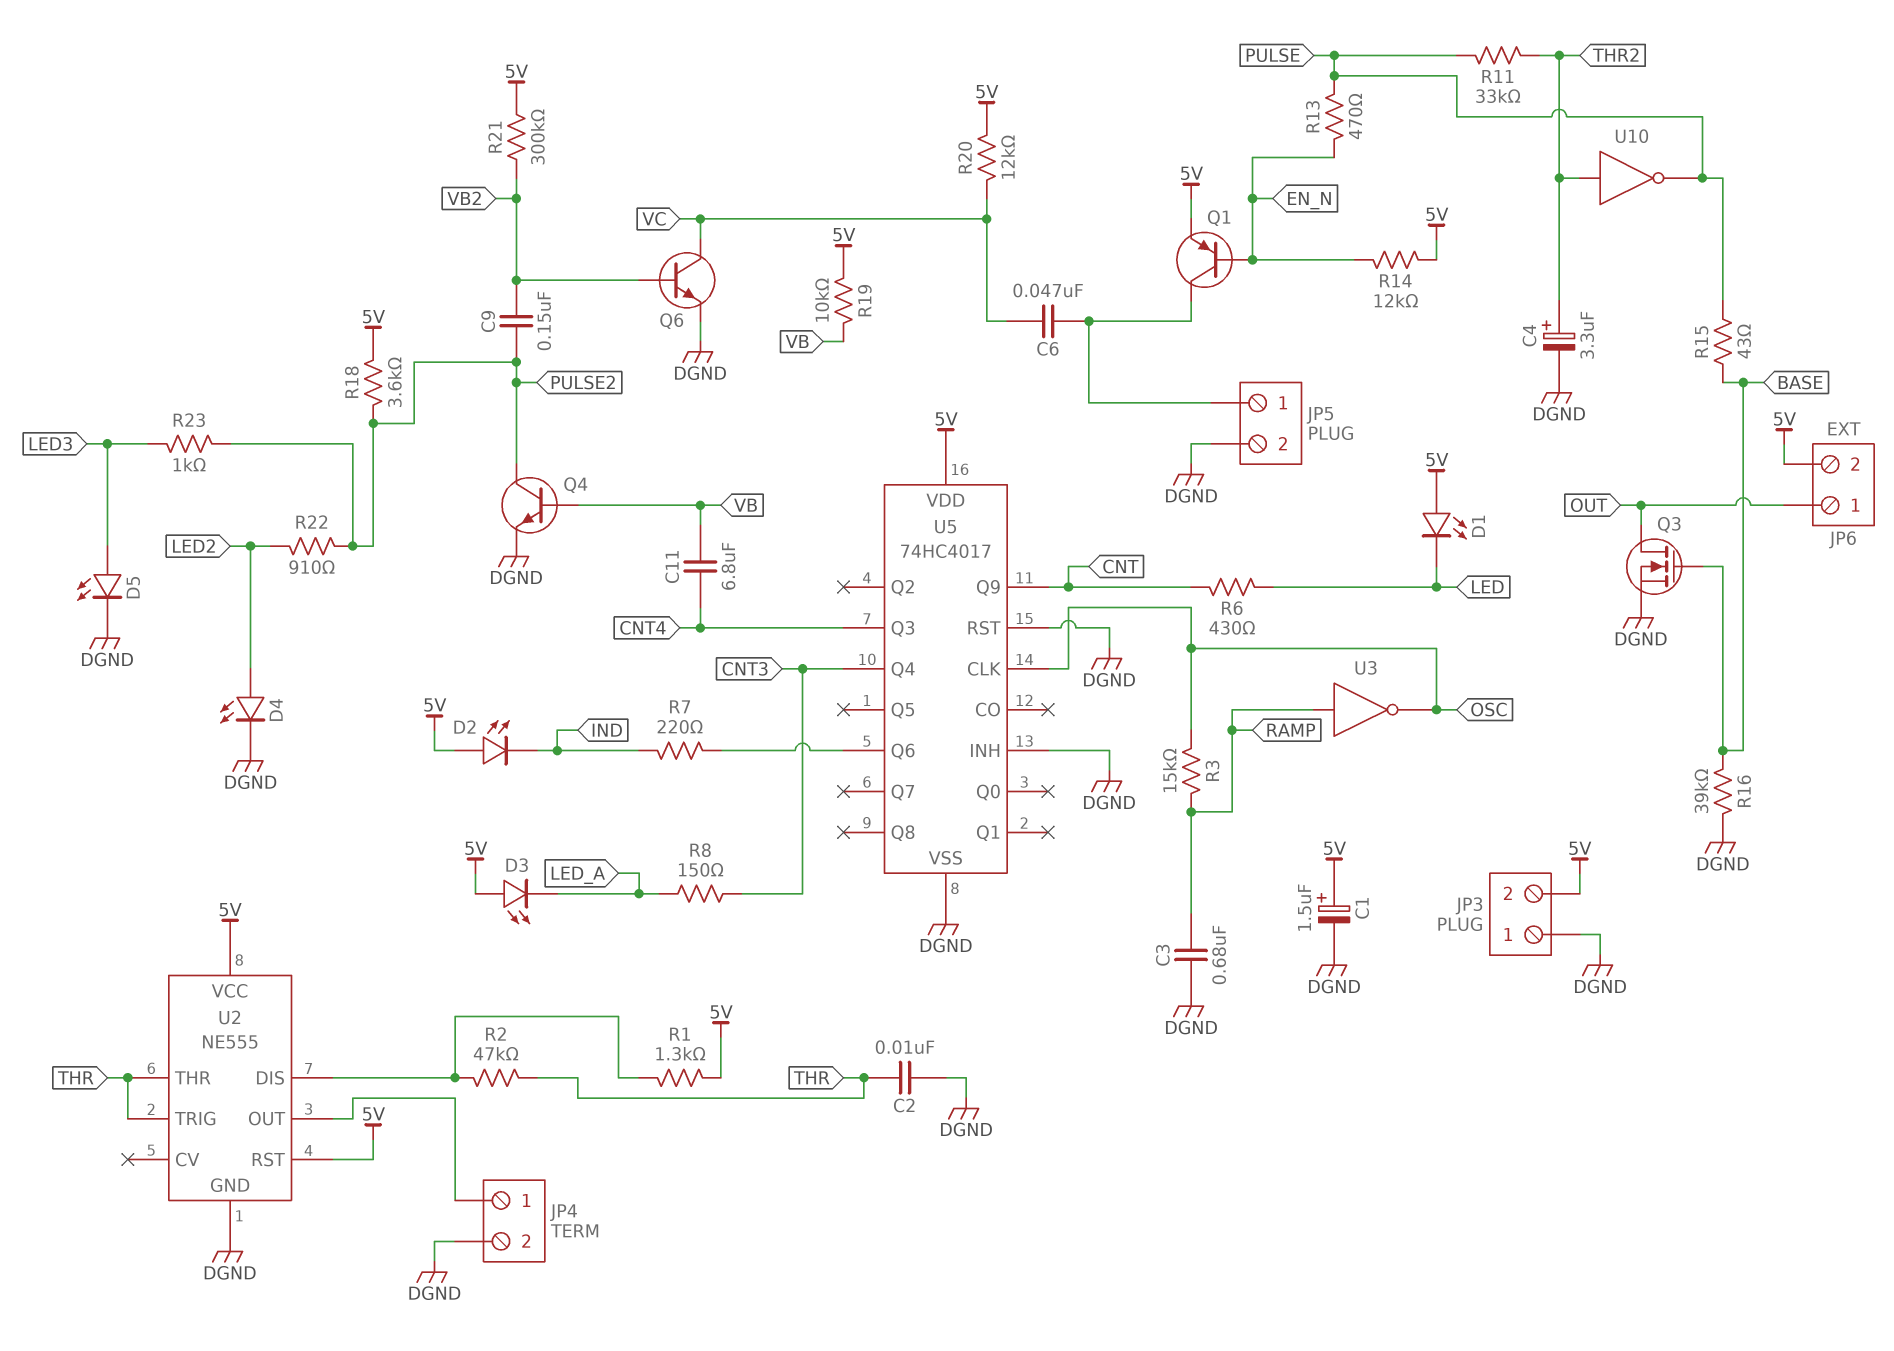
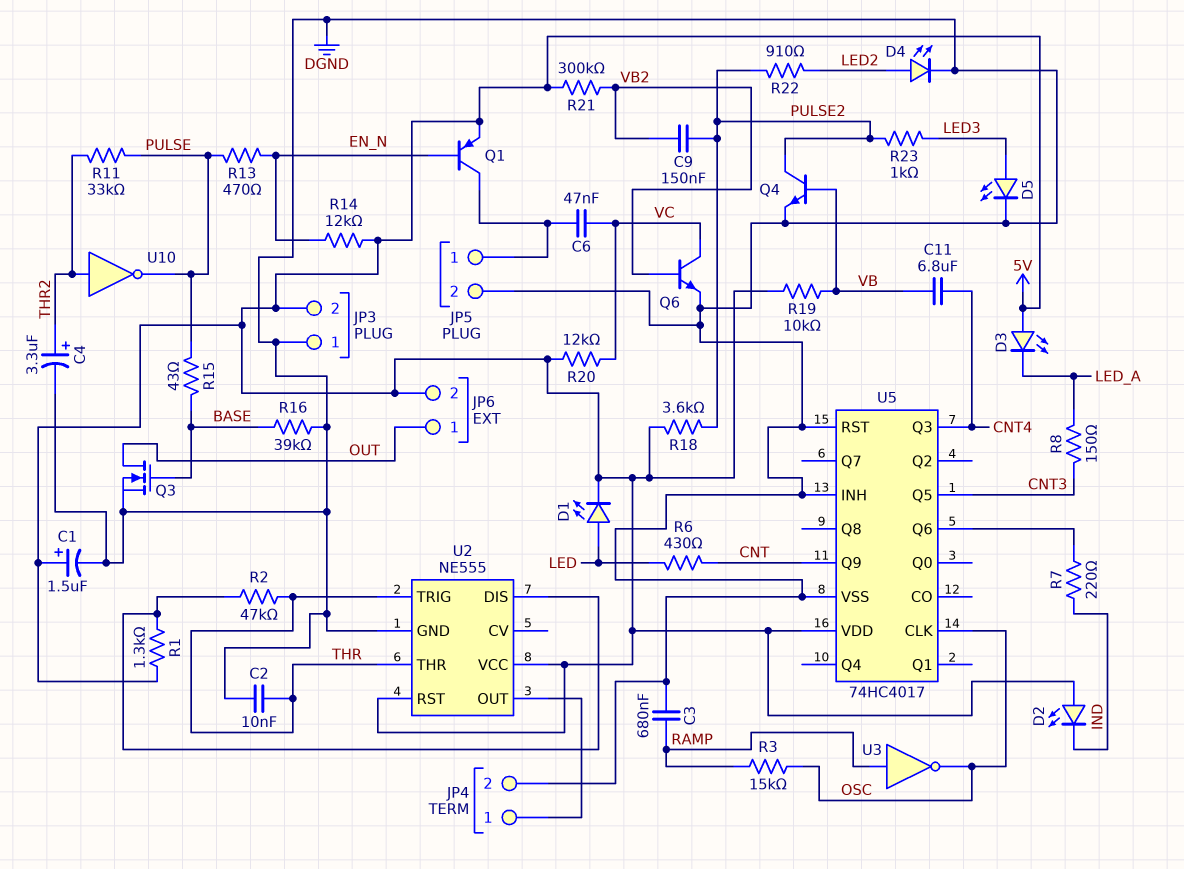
D1: LED (A 5V, K LED) -> LED (A LED, K 5V)
U5 pin Q4: CNT3 -> none
U5 pin Q5: none -> CNT3

